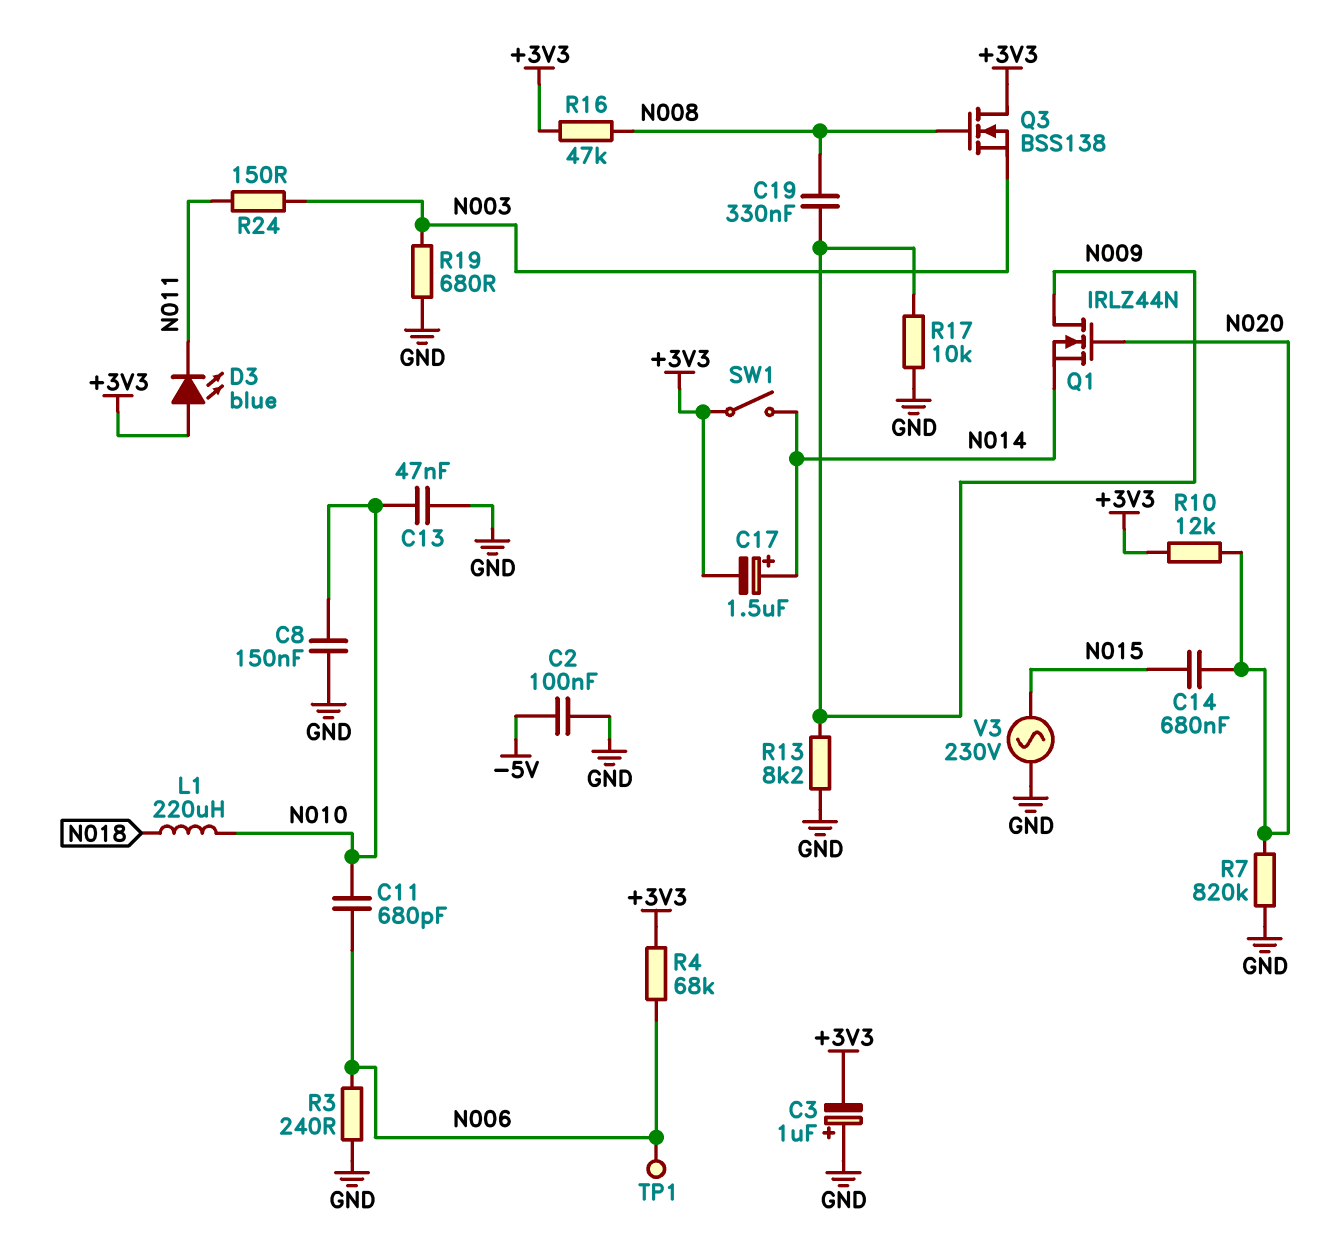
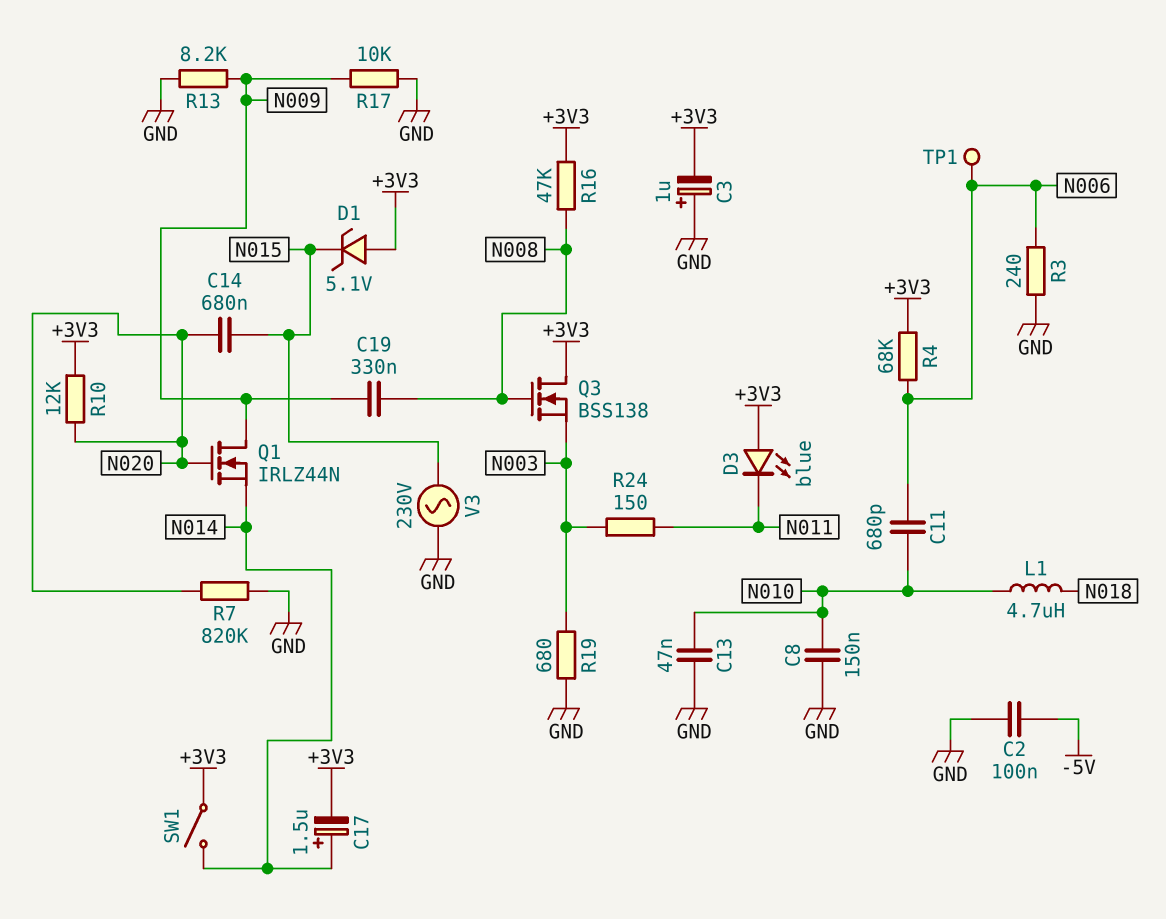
D1: none -> zener 5.1V (A +3V3, K N015)
L1: 220uH (N010, N018) -> 4.7uH (N010, N018)

